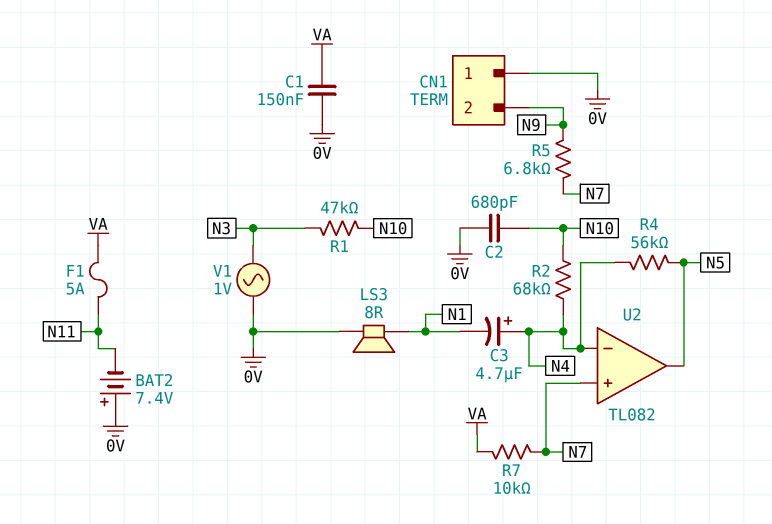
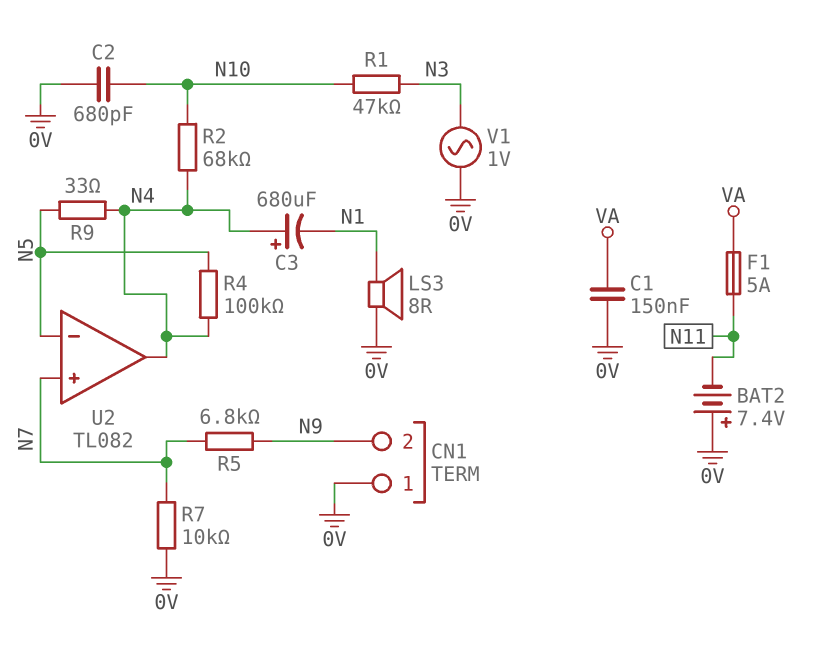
C3: 4.7uF (plus N4, minus N1) -> 680uF (plus N4, minus N1)
R4: 56k (N4, N5) -> 100k (N4, N5)
R7: 10k (N7, VA) -> 10k (0V, N7)
R9: none -> 33 (N4, N5)
U2 pin in-: N4 -> N5
U2 pin out: N5 -> N4

